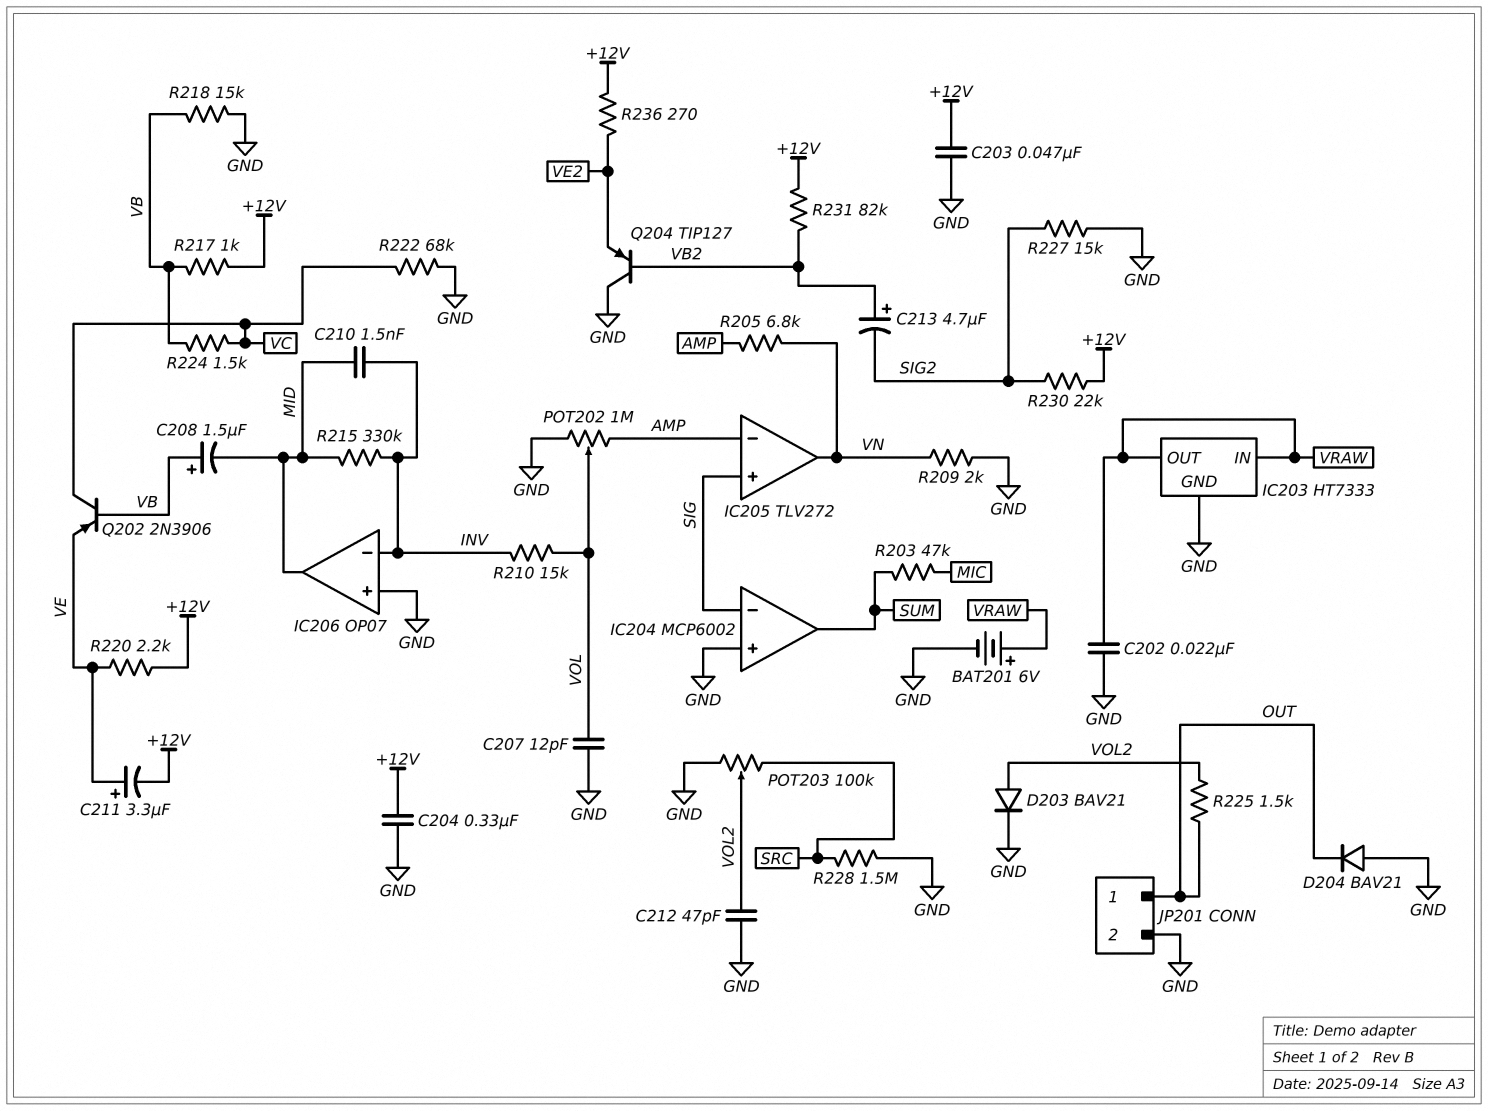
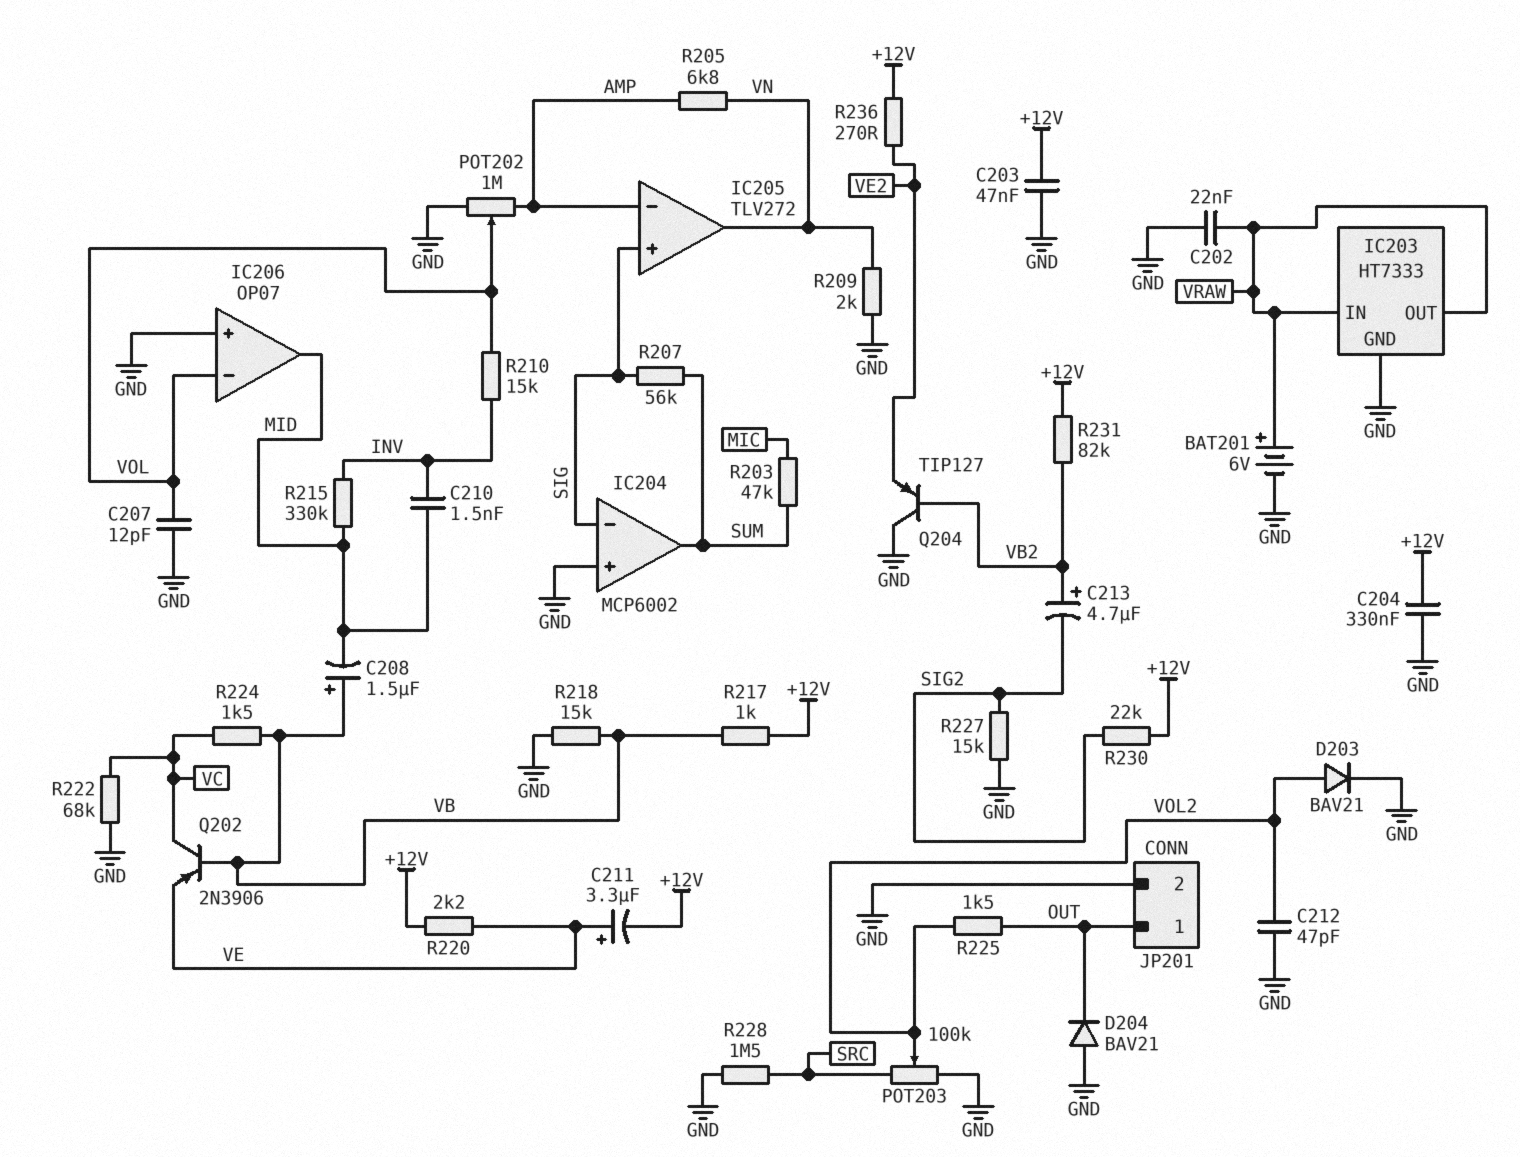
IC206 pin in-: INV -> VOL
R207: none -> 56k (SIG, SUM)

